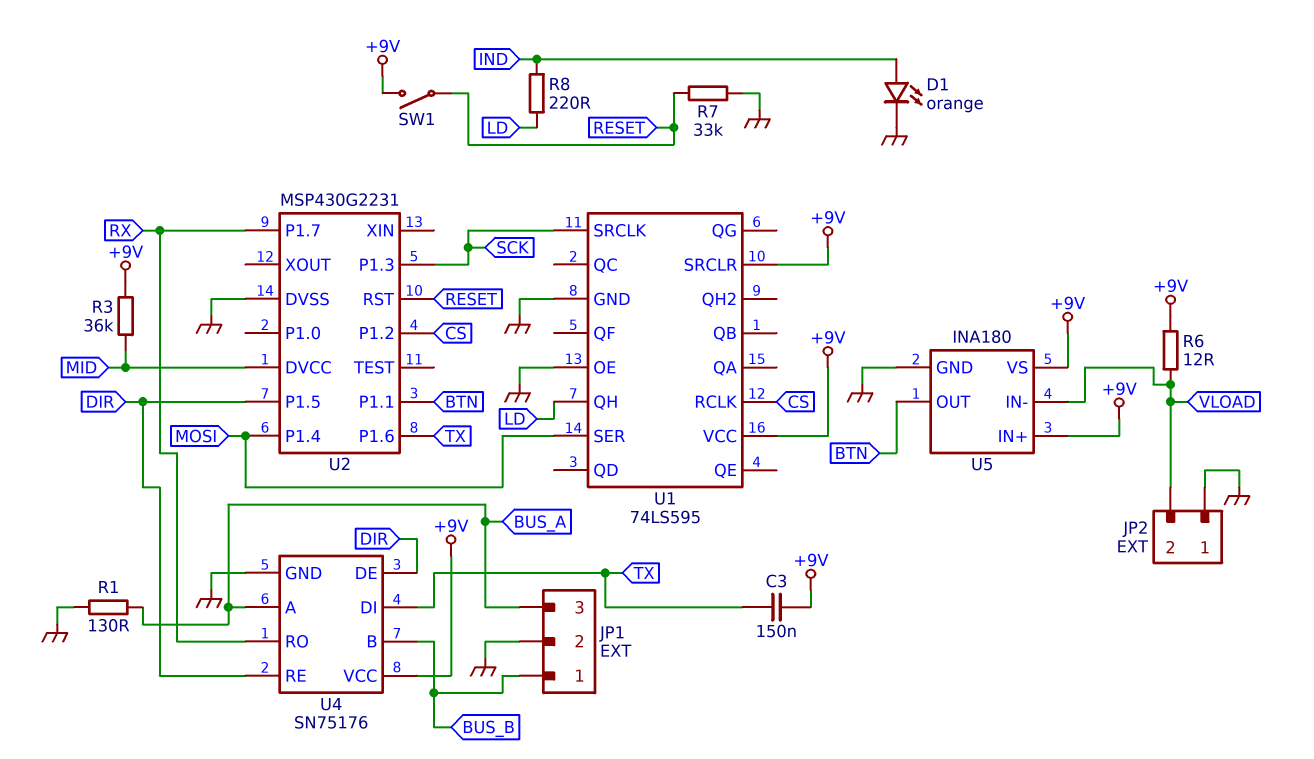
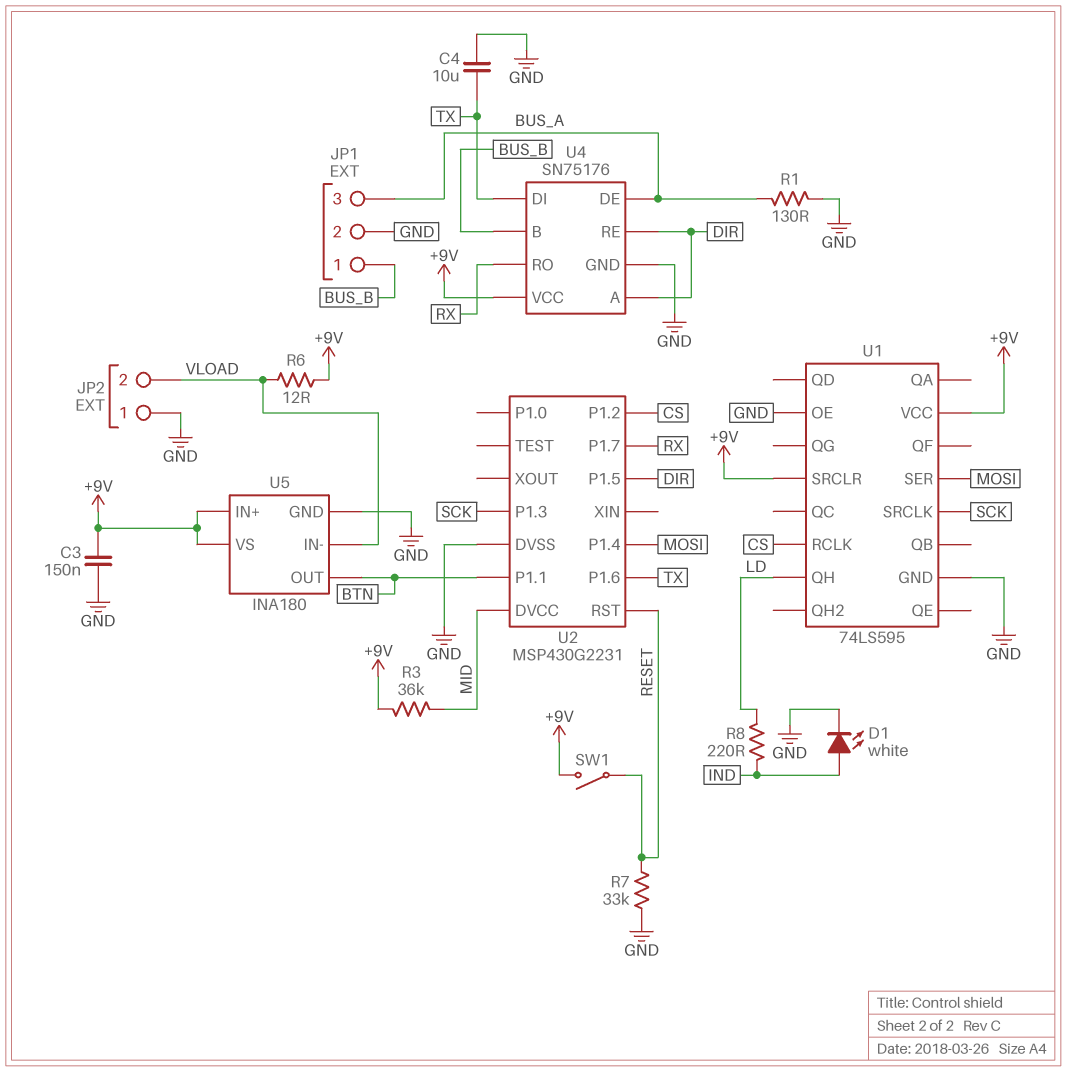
C3: 150nF (+9V, TX) -> 150nF (+9V, GND)
C4: none -> 10uF (GND, TX)
D1: LED orange (A IND, K GND) -> LED white (A IND, K GND)
U4 pin A: BUS_A -> DIR
U4 pin DE: DIR -> BUS_A

